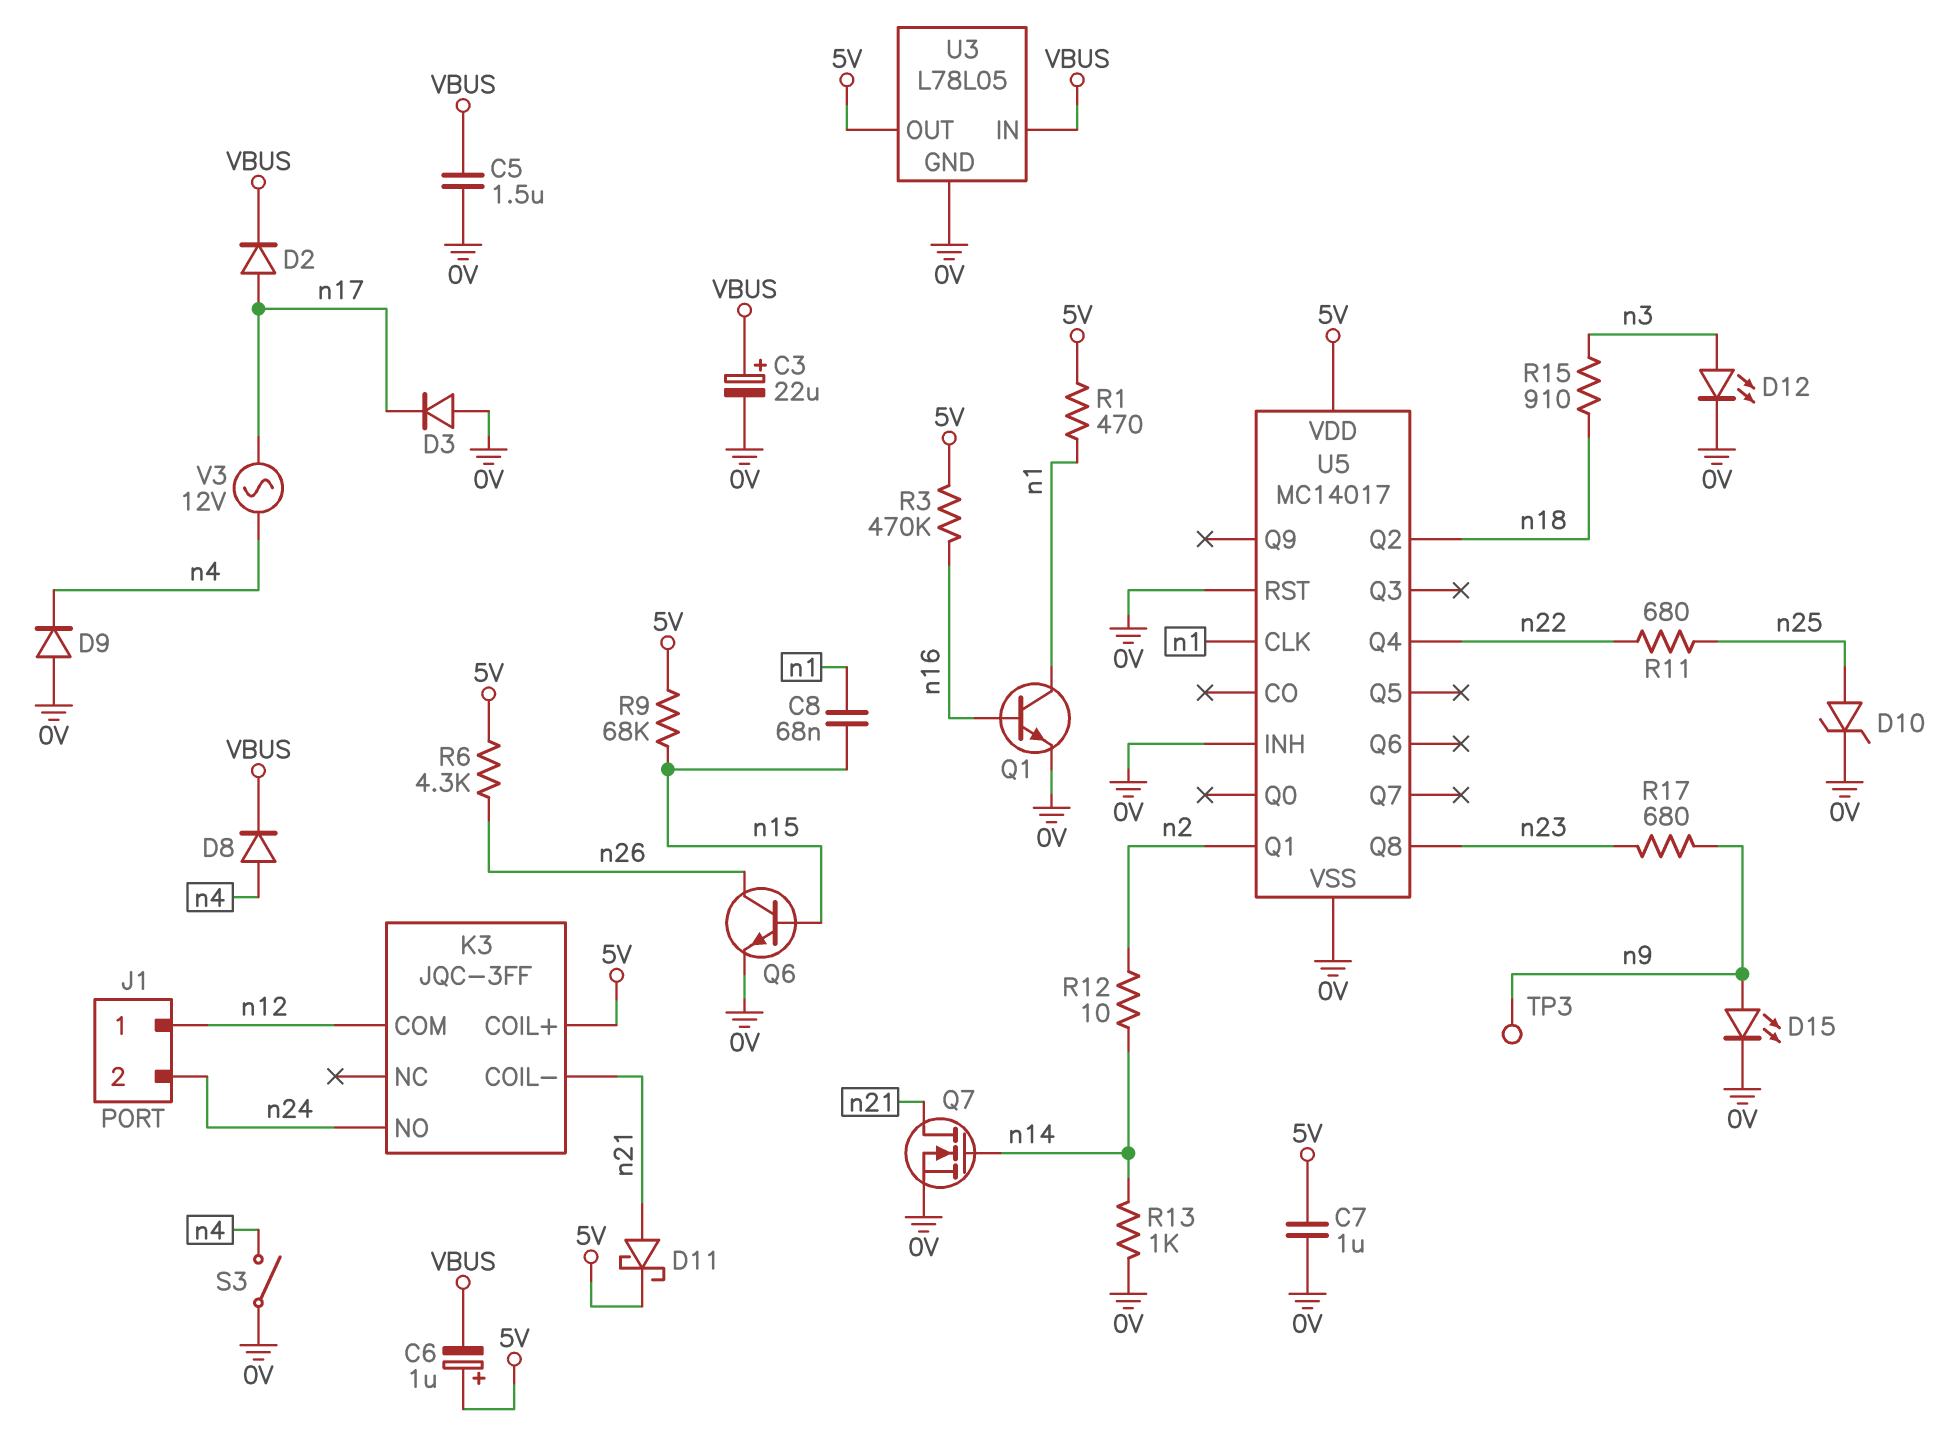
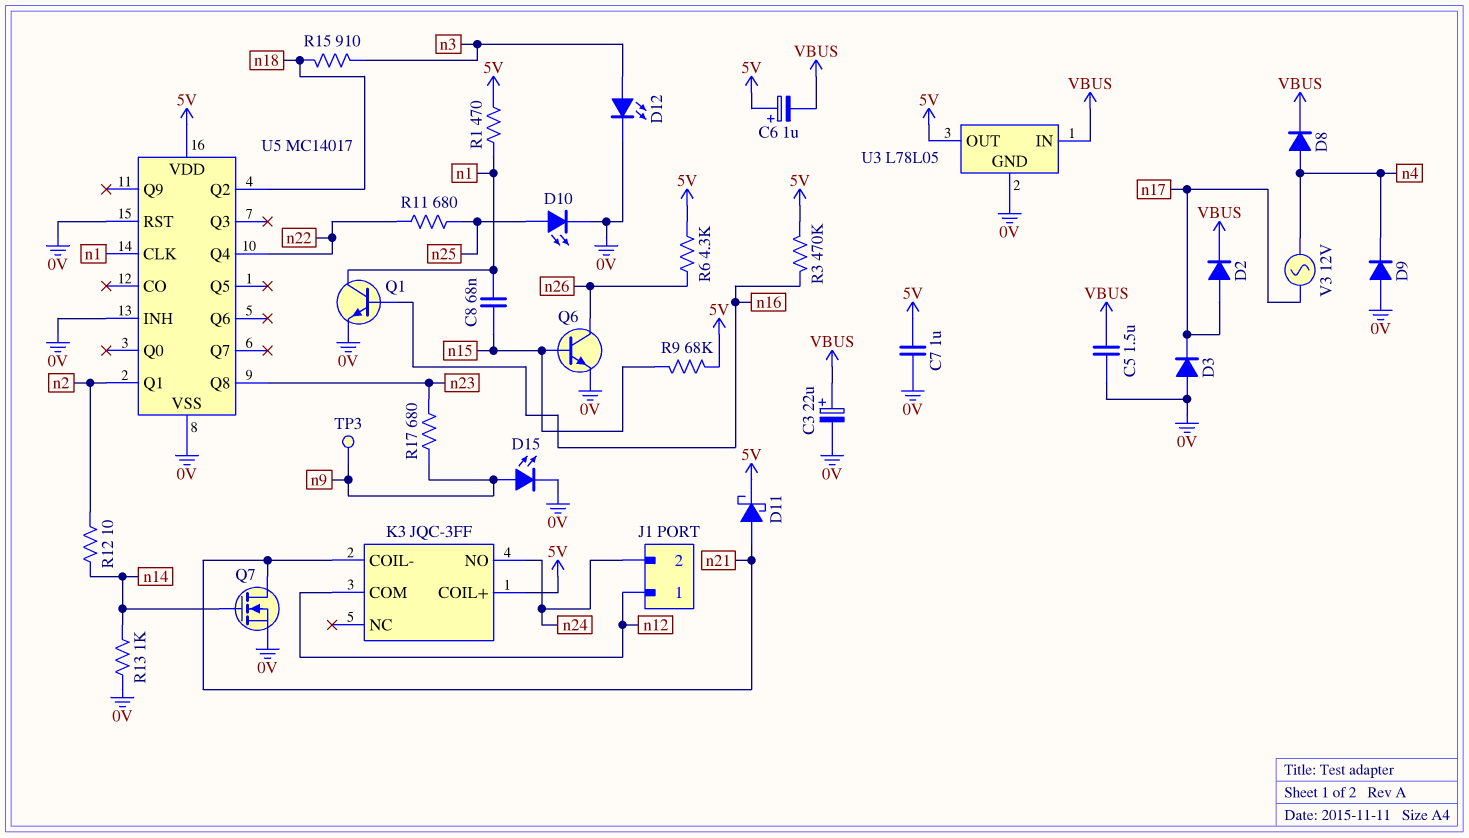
D10: zener (A n25, K 0V) -> LED (A n25, K 0V)
S3: switch (0V, n4) -> none

